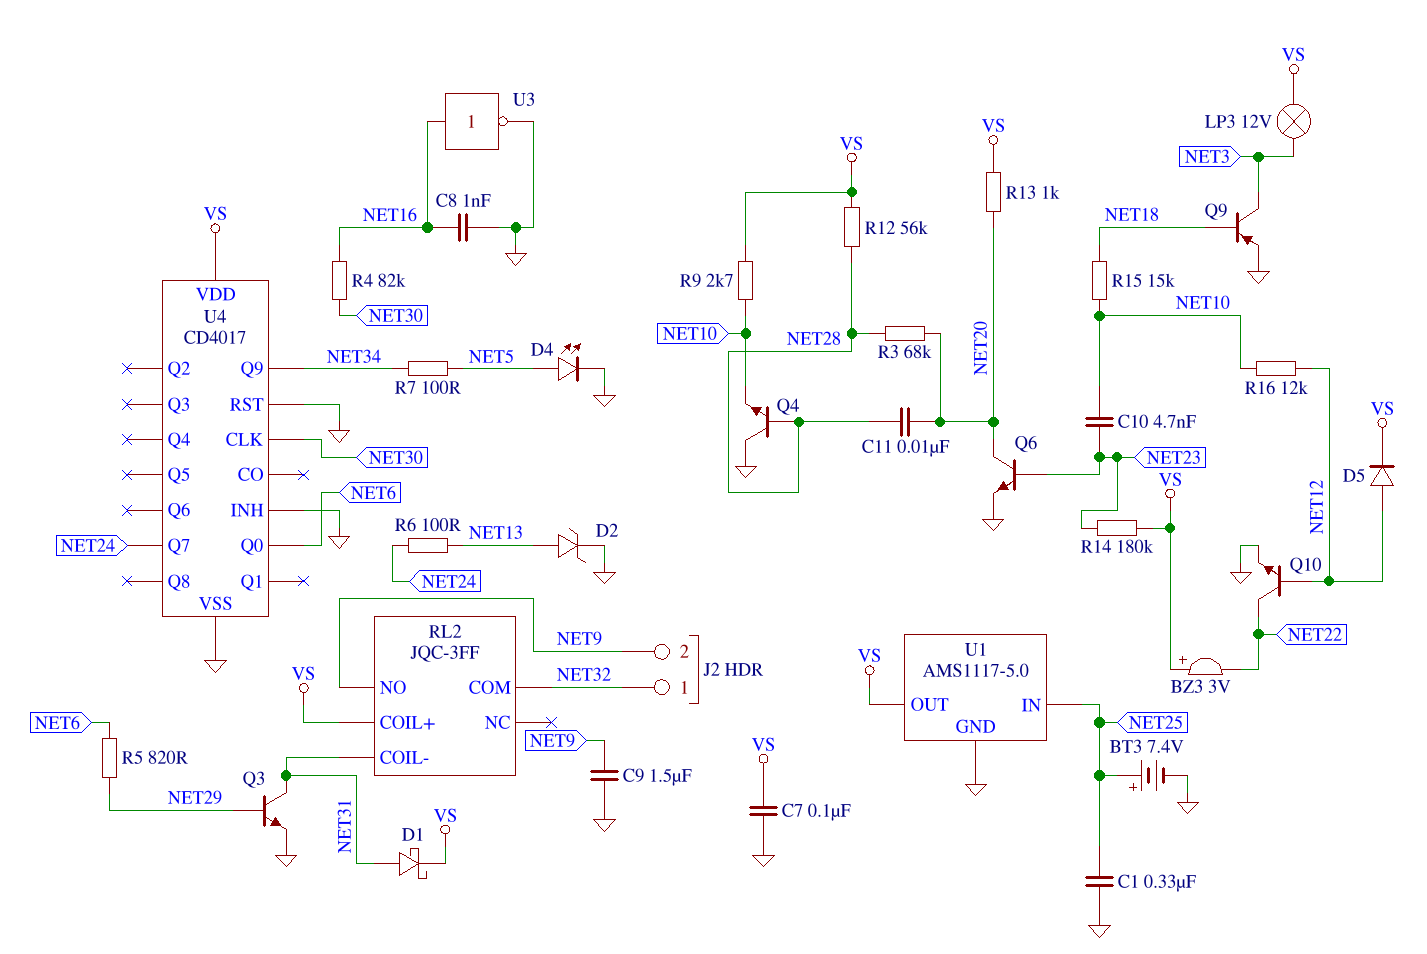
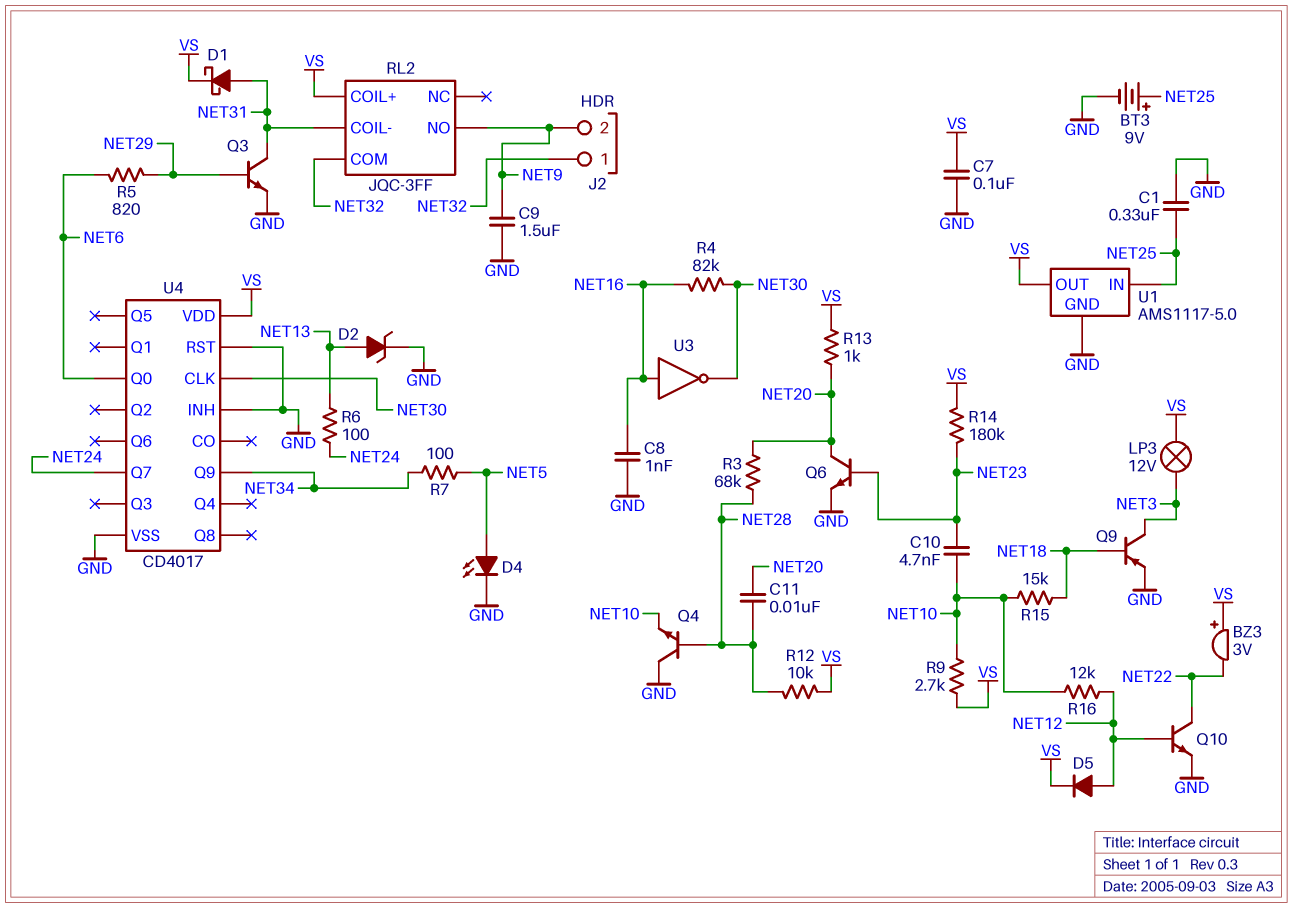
BT3: 7.4V (plus NET25, minus GND) -> 9V (plus NET25, minus GND)
R12: 56k (NET28, VS) -> 10k (NET28, VS)
U3: NOT (in NET16, out GND) -> NOT (in NET16, out NET30)

